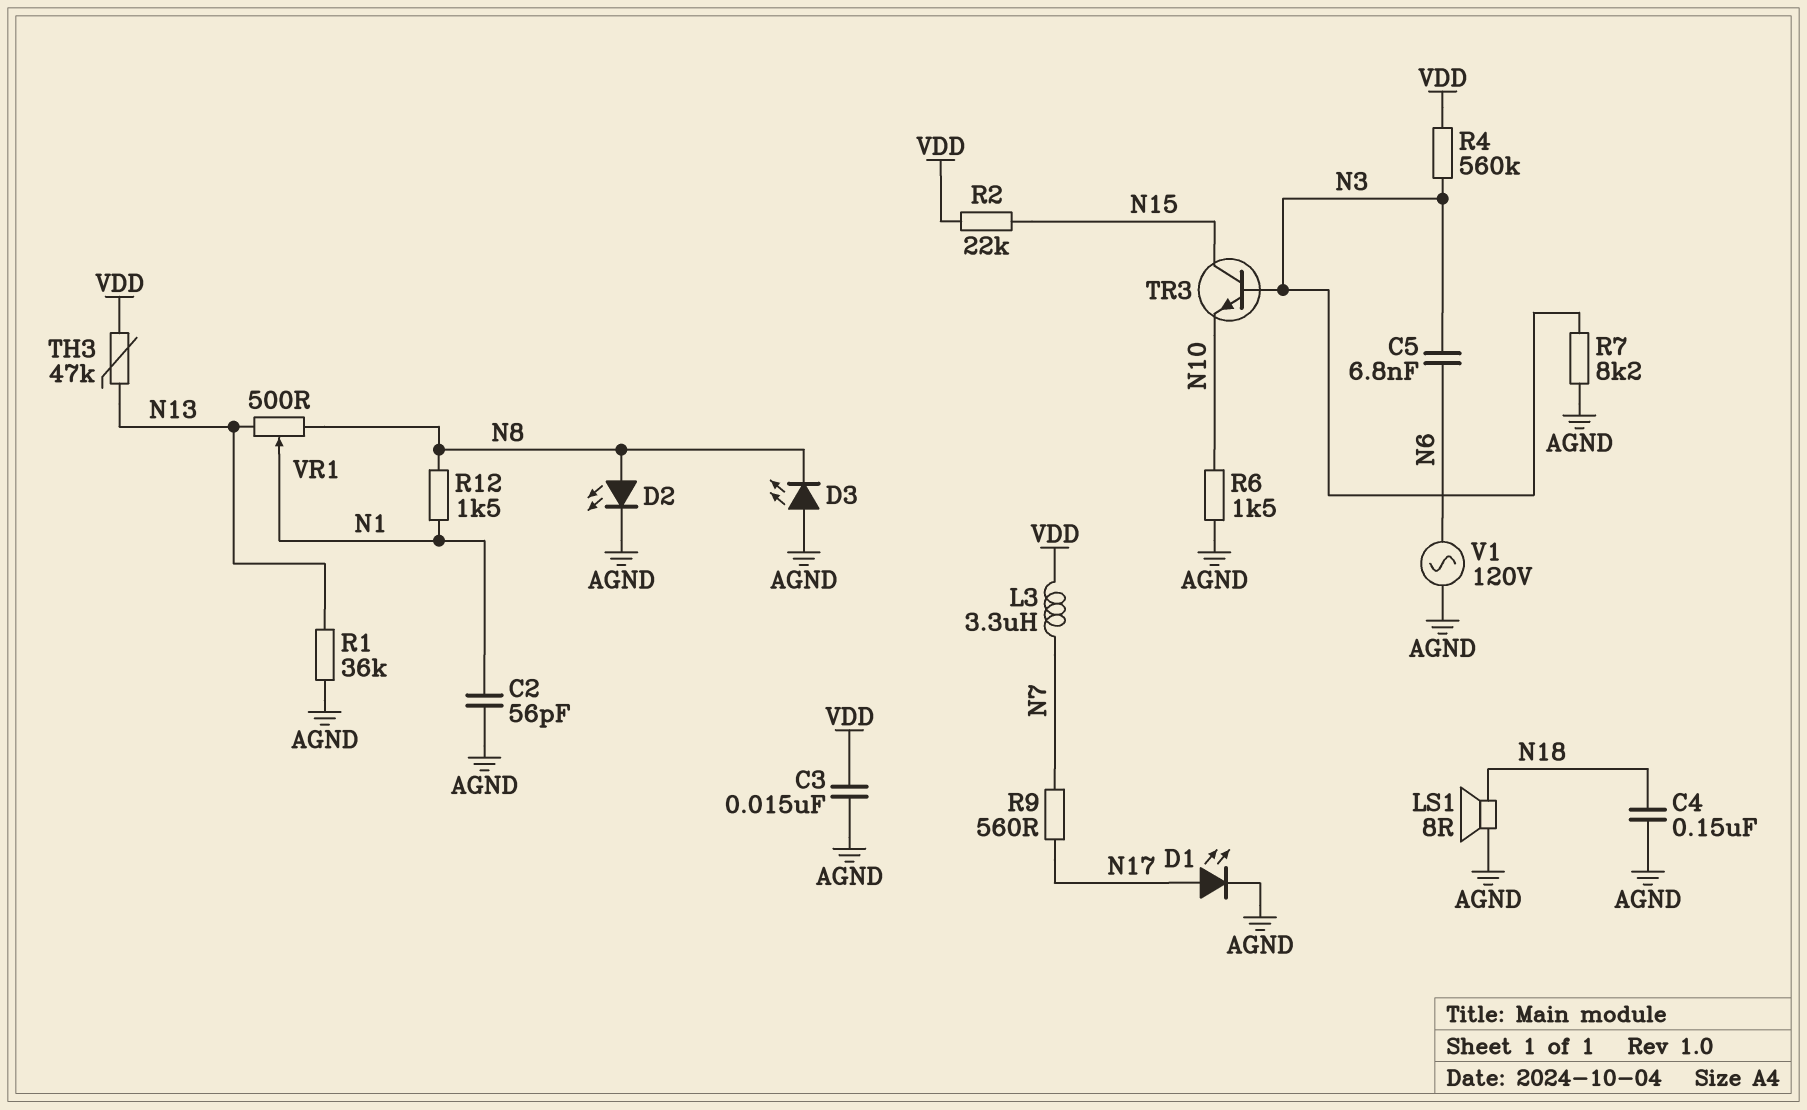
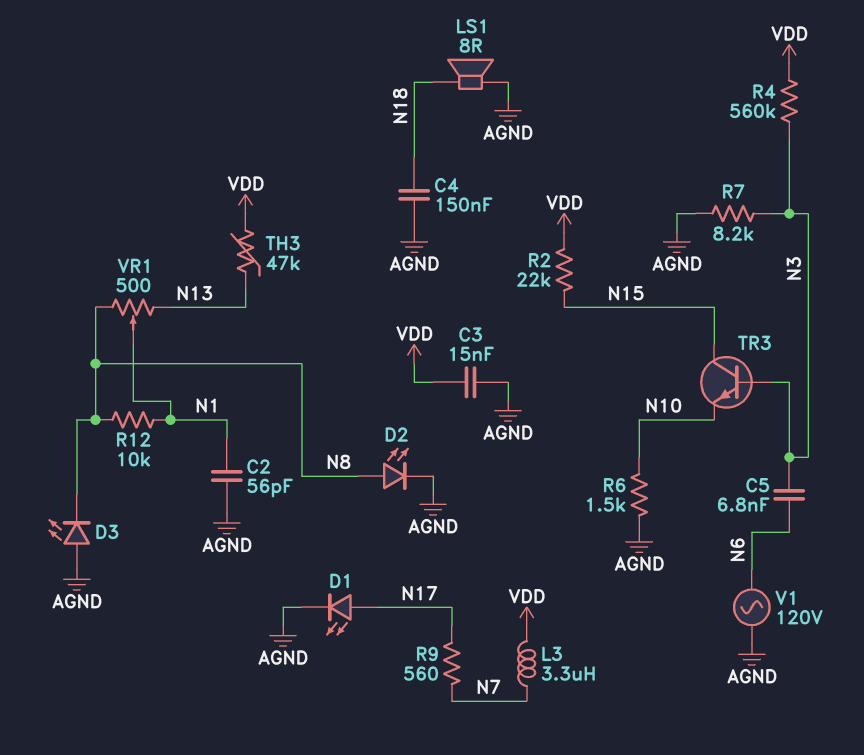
R1: 36k (AGND, N13) -> none
R12: 1.5k (N1, N8) -> 10k (N1, N8)

